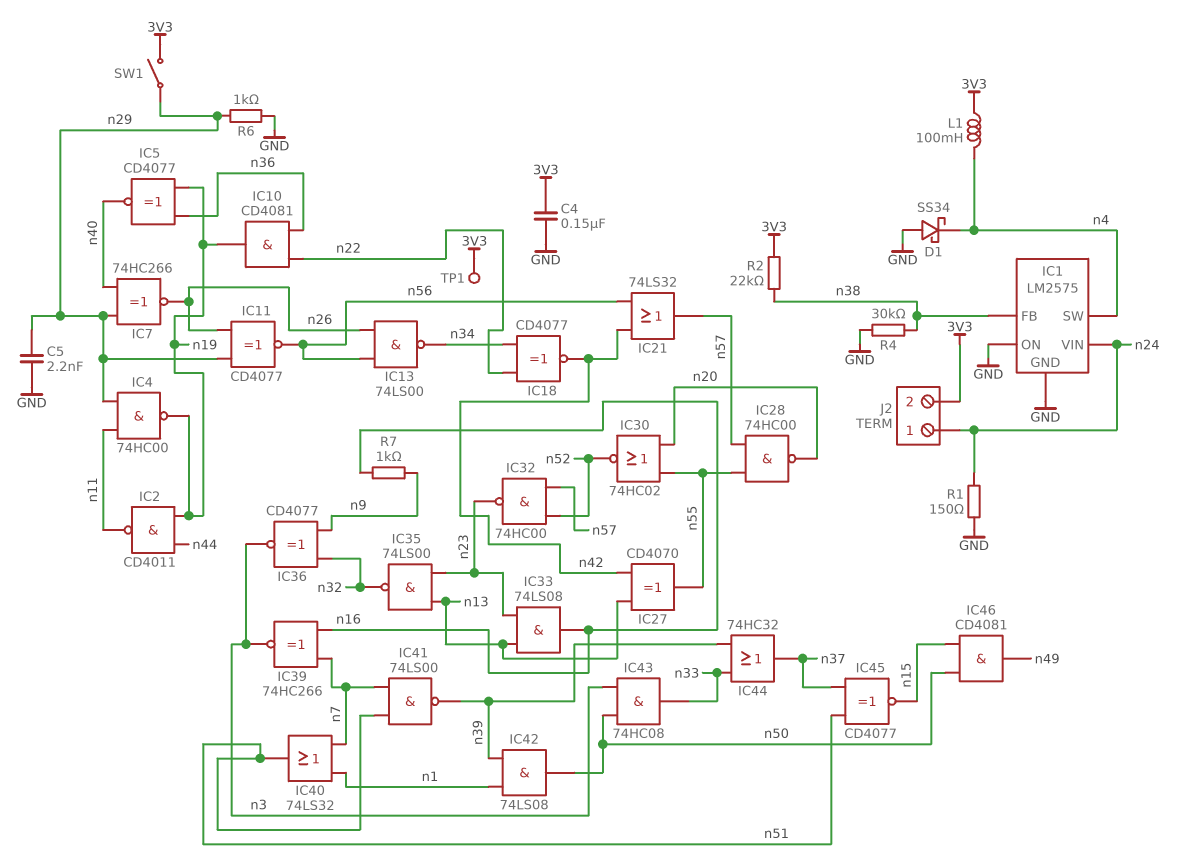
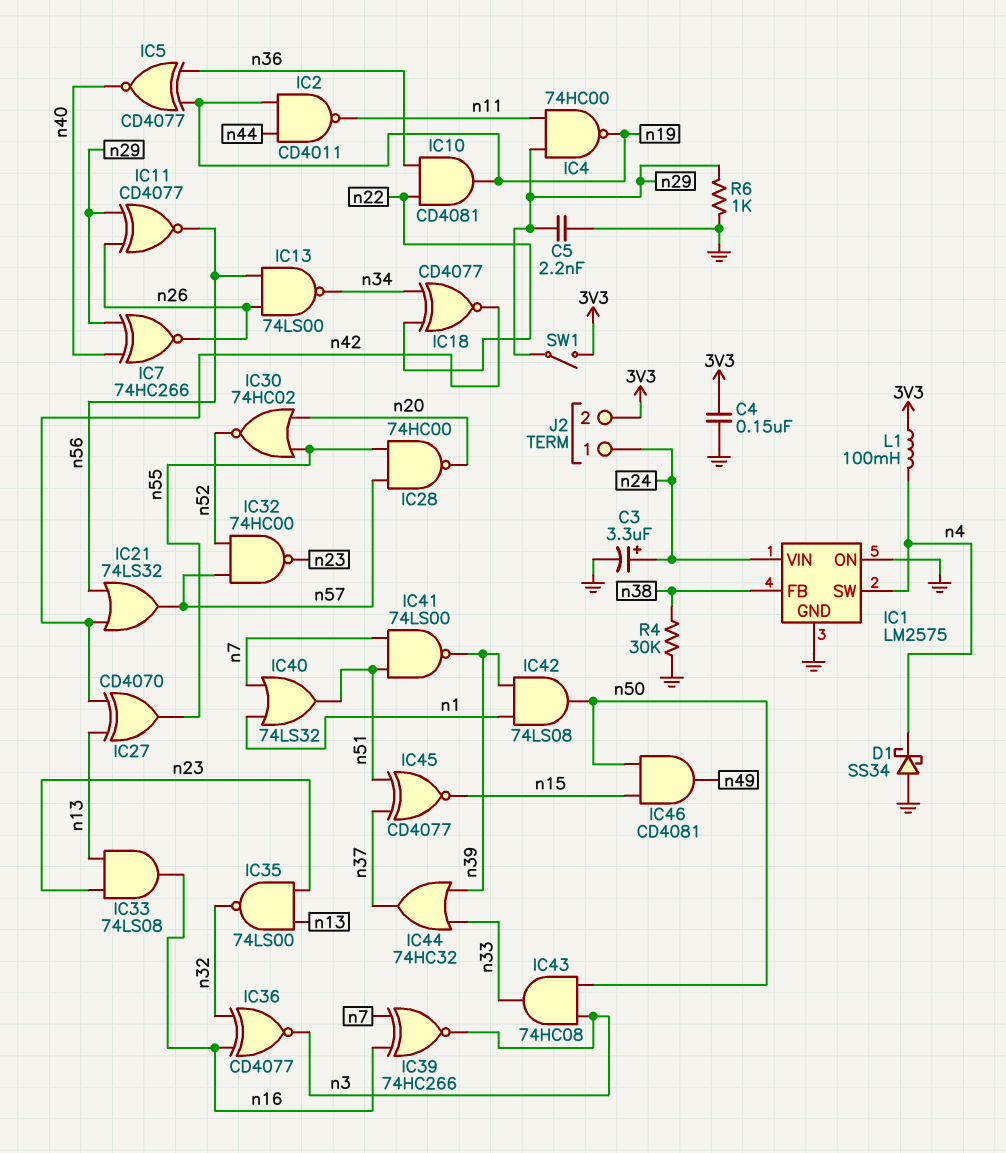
C3: none -> 3.3uF (plus n24, minus GND)
IC36: XNOR CD4077 (in n9, in n32, out n3) -> XNOR CD4077 (in n16, in n32, out n3)
R1: 150 (GND, n24) -> none
R2: 22k (3V3, n38) -> none
R7: 1k (n9, n16) -> none
TP1: test point (3V3) -> none

